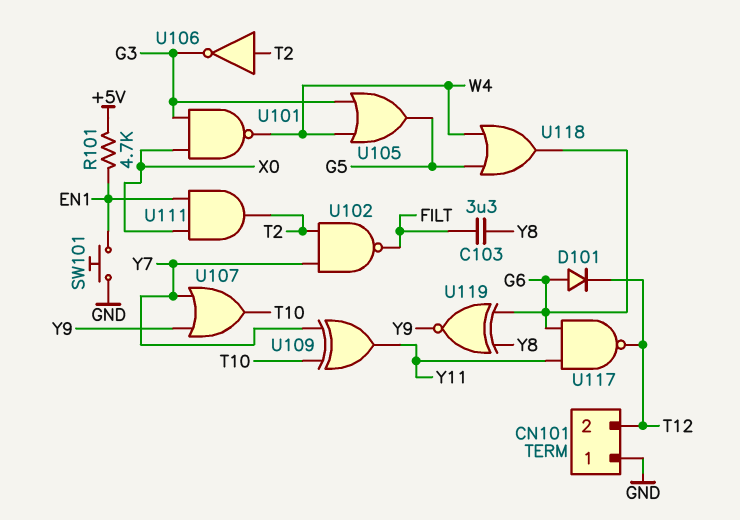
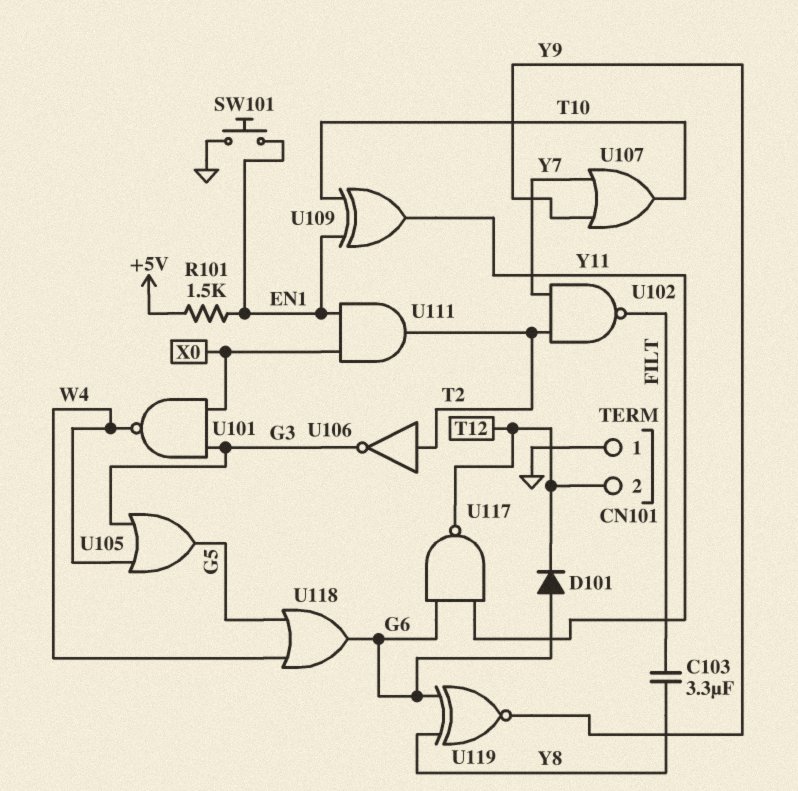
R101: 4.7k (+5V, EN1) -> 1.5k (+5V, EN1)
U109: XOR (in T10, in Y7, out Y11) -> XOR (in EN1, in T10, out Y11)

